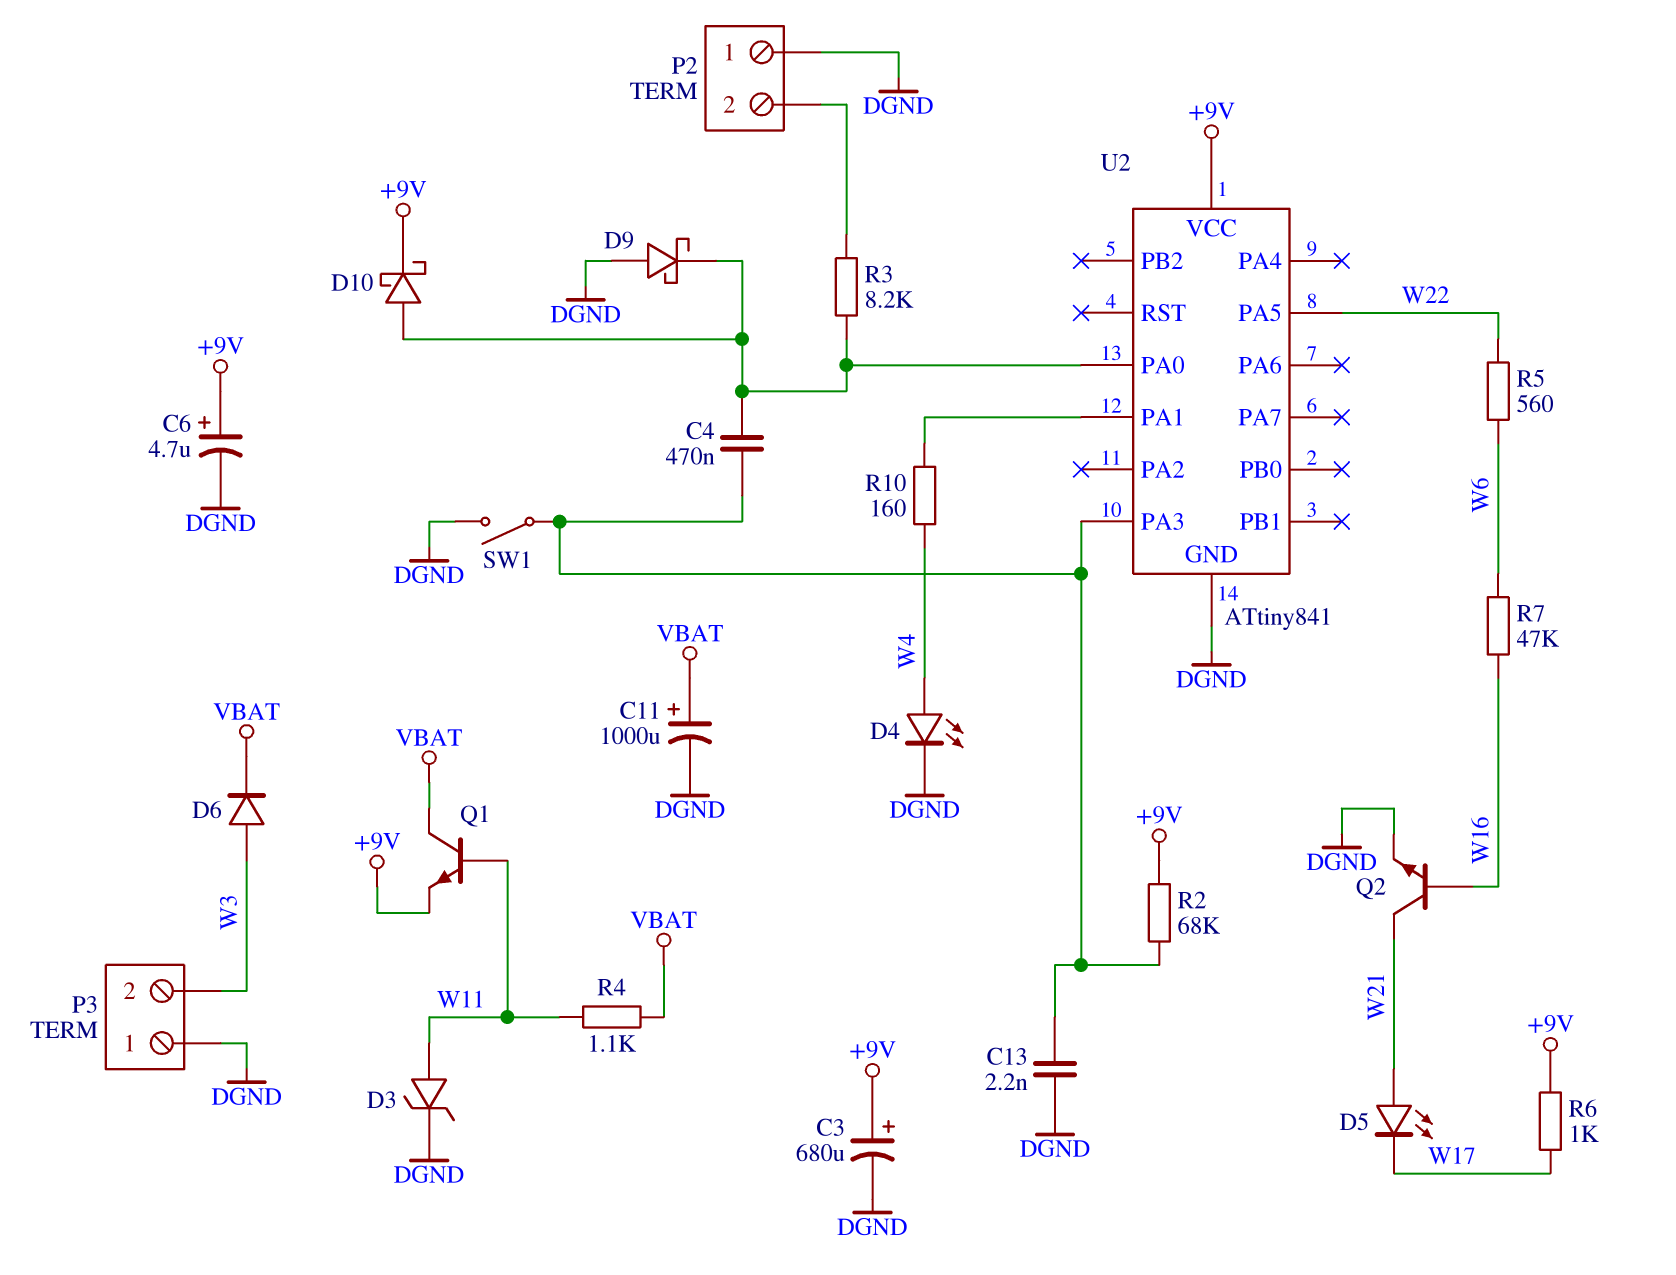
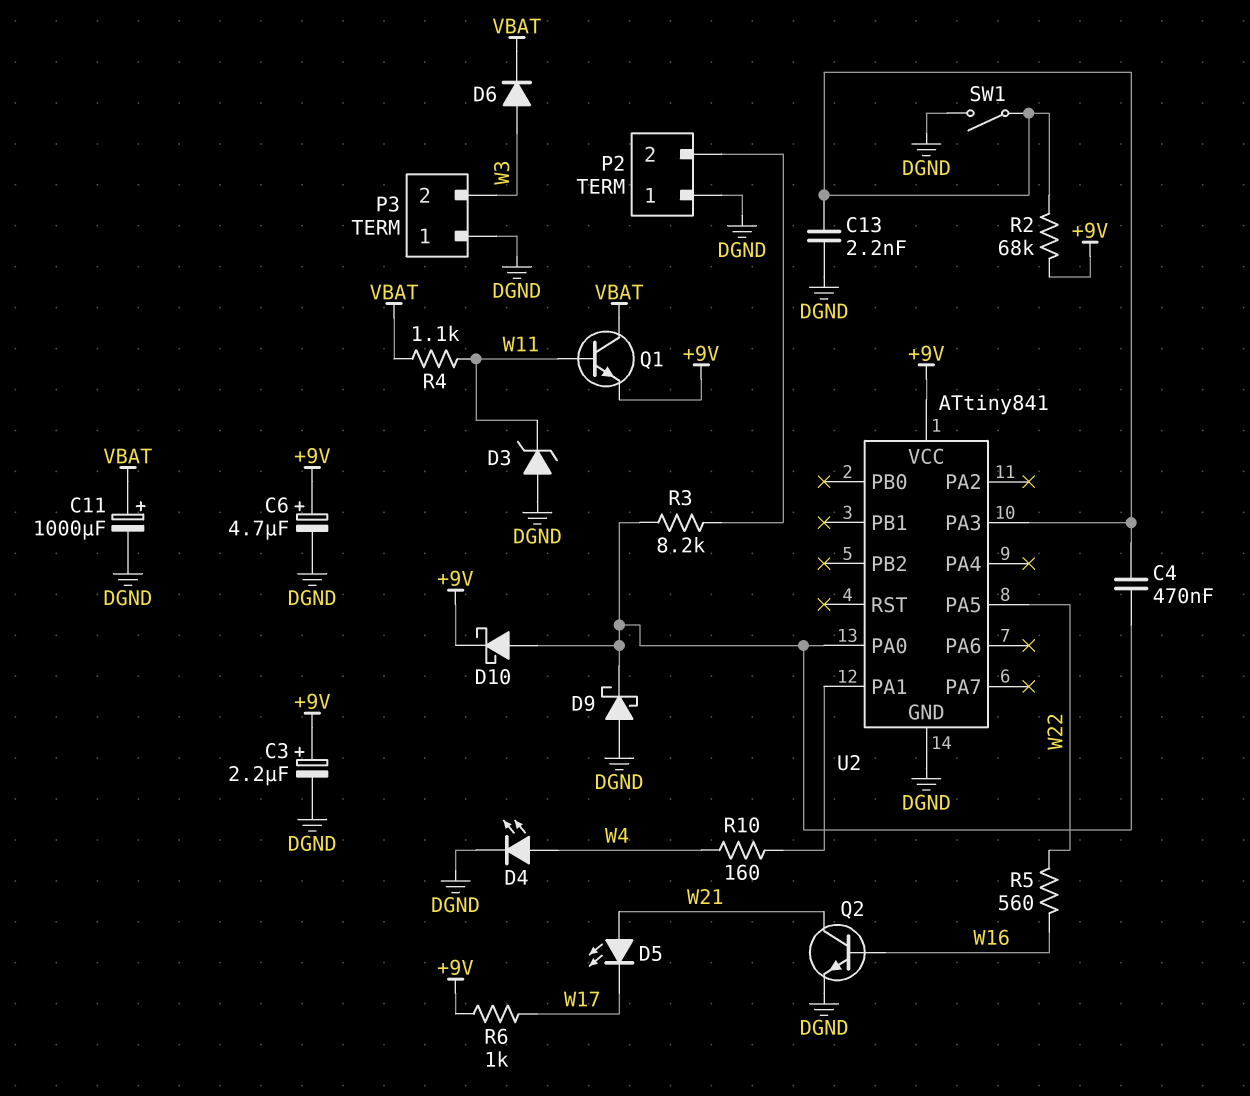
C3: 680uF (plus +9V, minus DGND) -> 2.2uF (plus +9V, minus DGND)
D3: zener (A W11, K DGND) -> zener (A DGND, K W11)
R5: 560 (W6, W22) -> 560 (W16, W22)
R7: 47k (W6, W16) -> none

